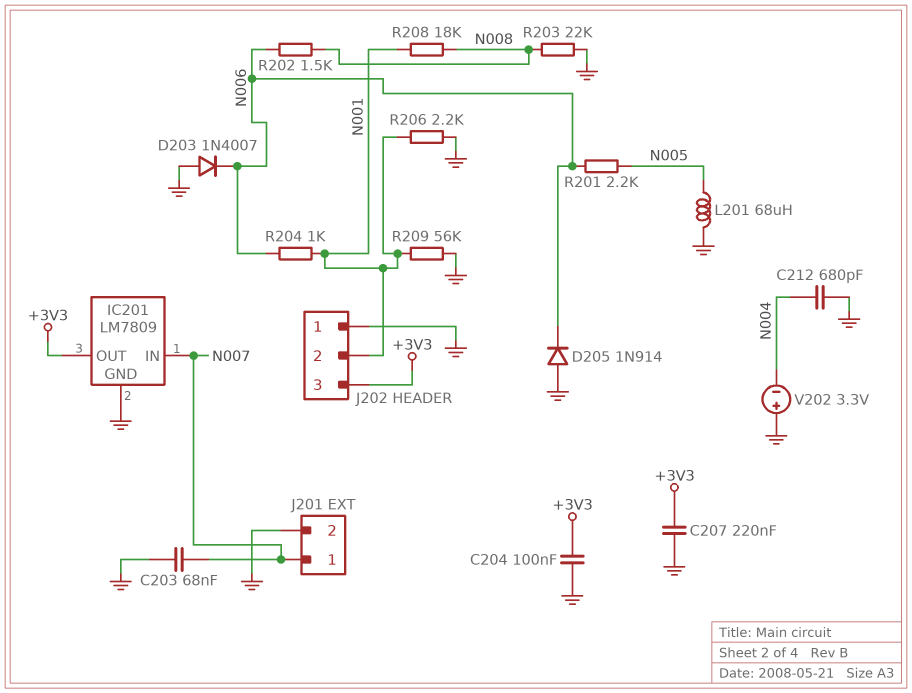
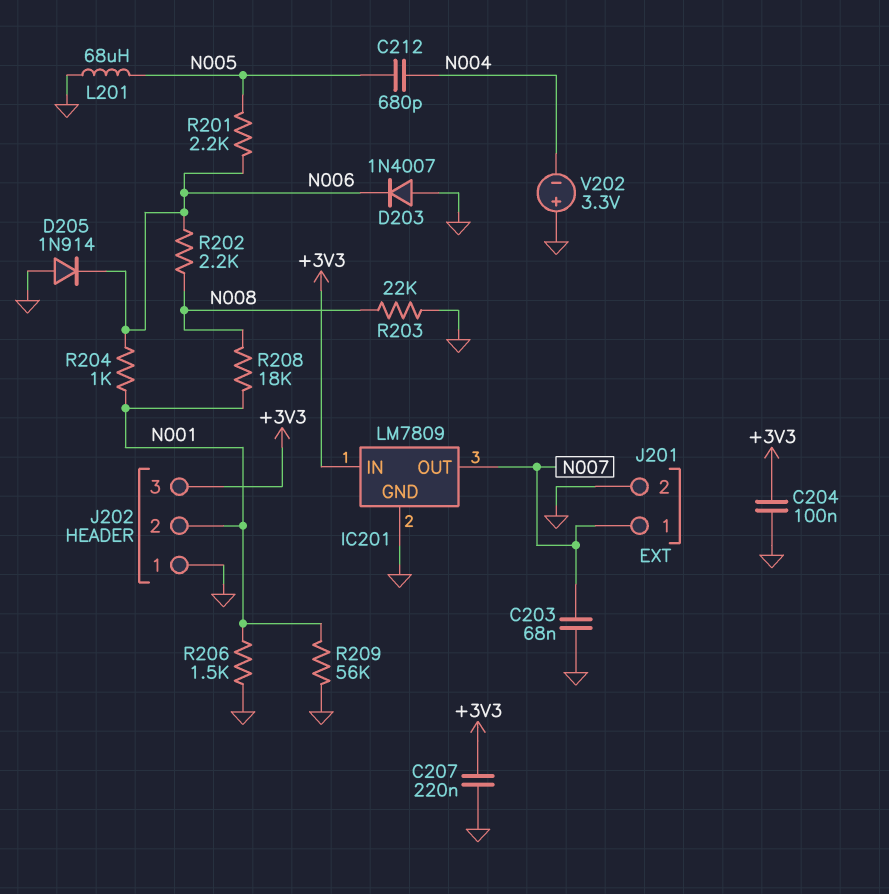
C212: 680pF (GND, N004) -> 680pF (N004, N005)
IC201 pin IN: N007 -> +3V3
IC201 pin OUT: +3V3 -> N007
R202: 1.5k (N006, N008) -> 2.2k (N006, N008)
R206: 2.2k (GND, N001) -> 1.5k (GND, N001)

